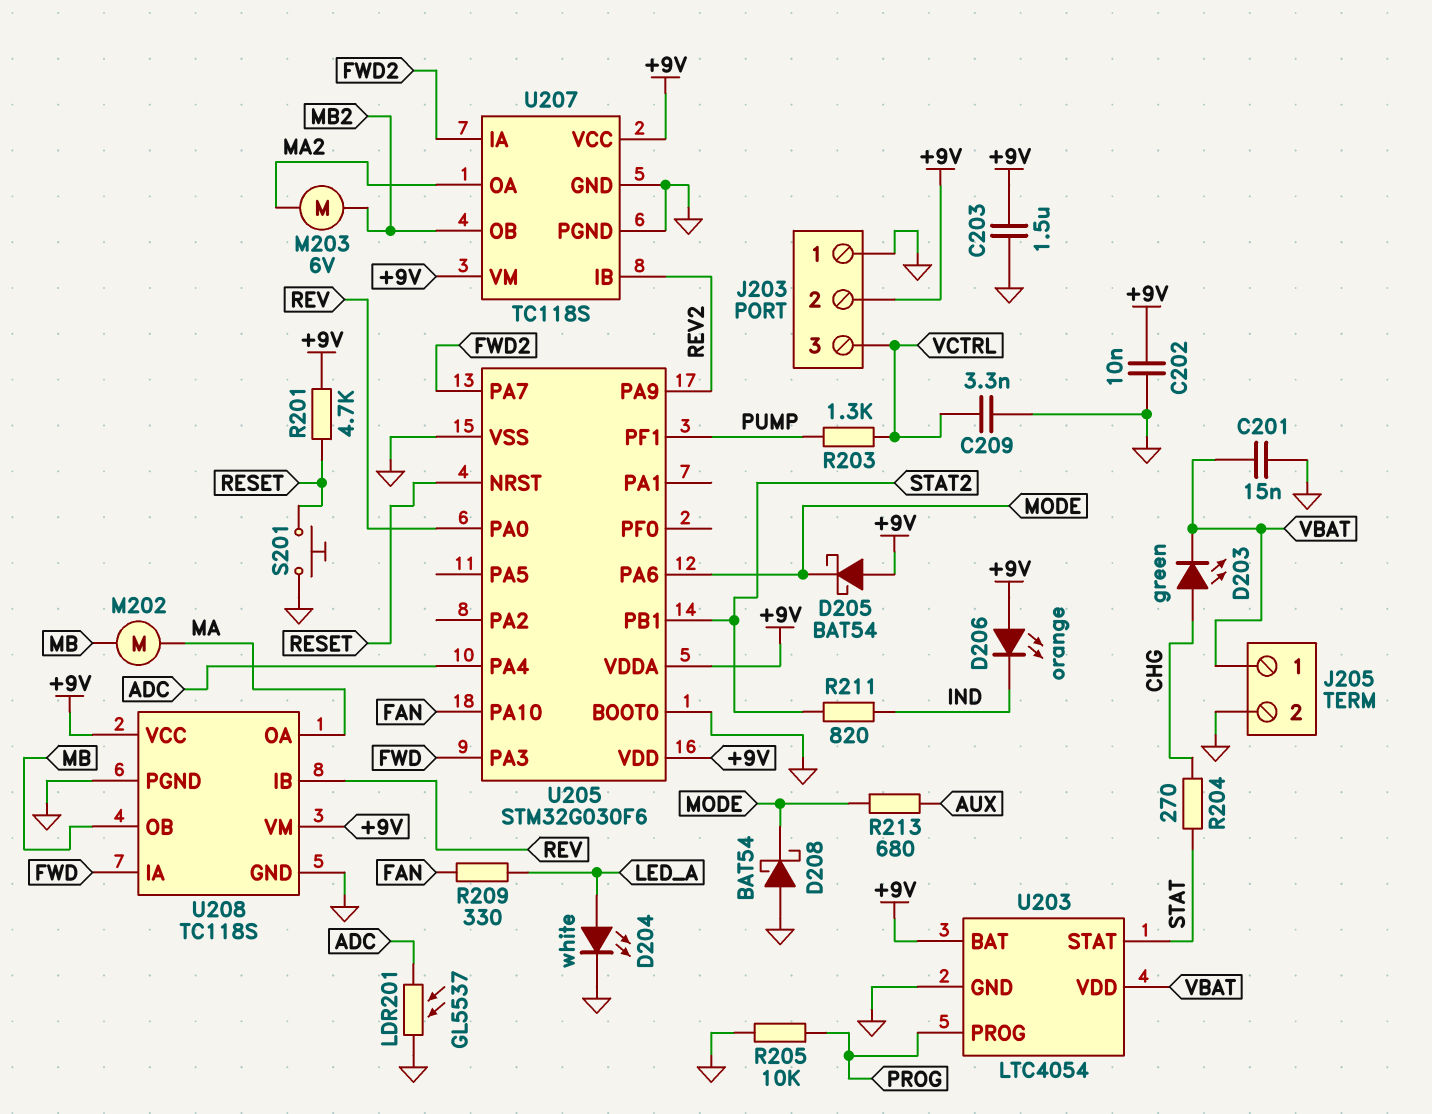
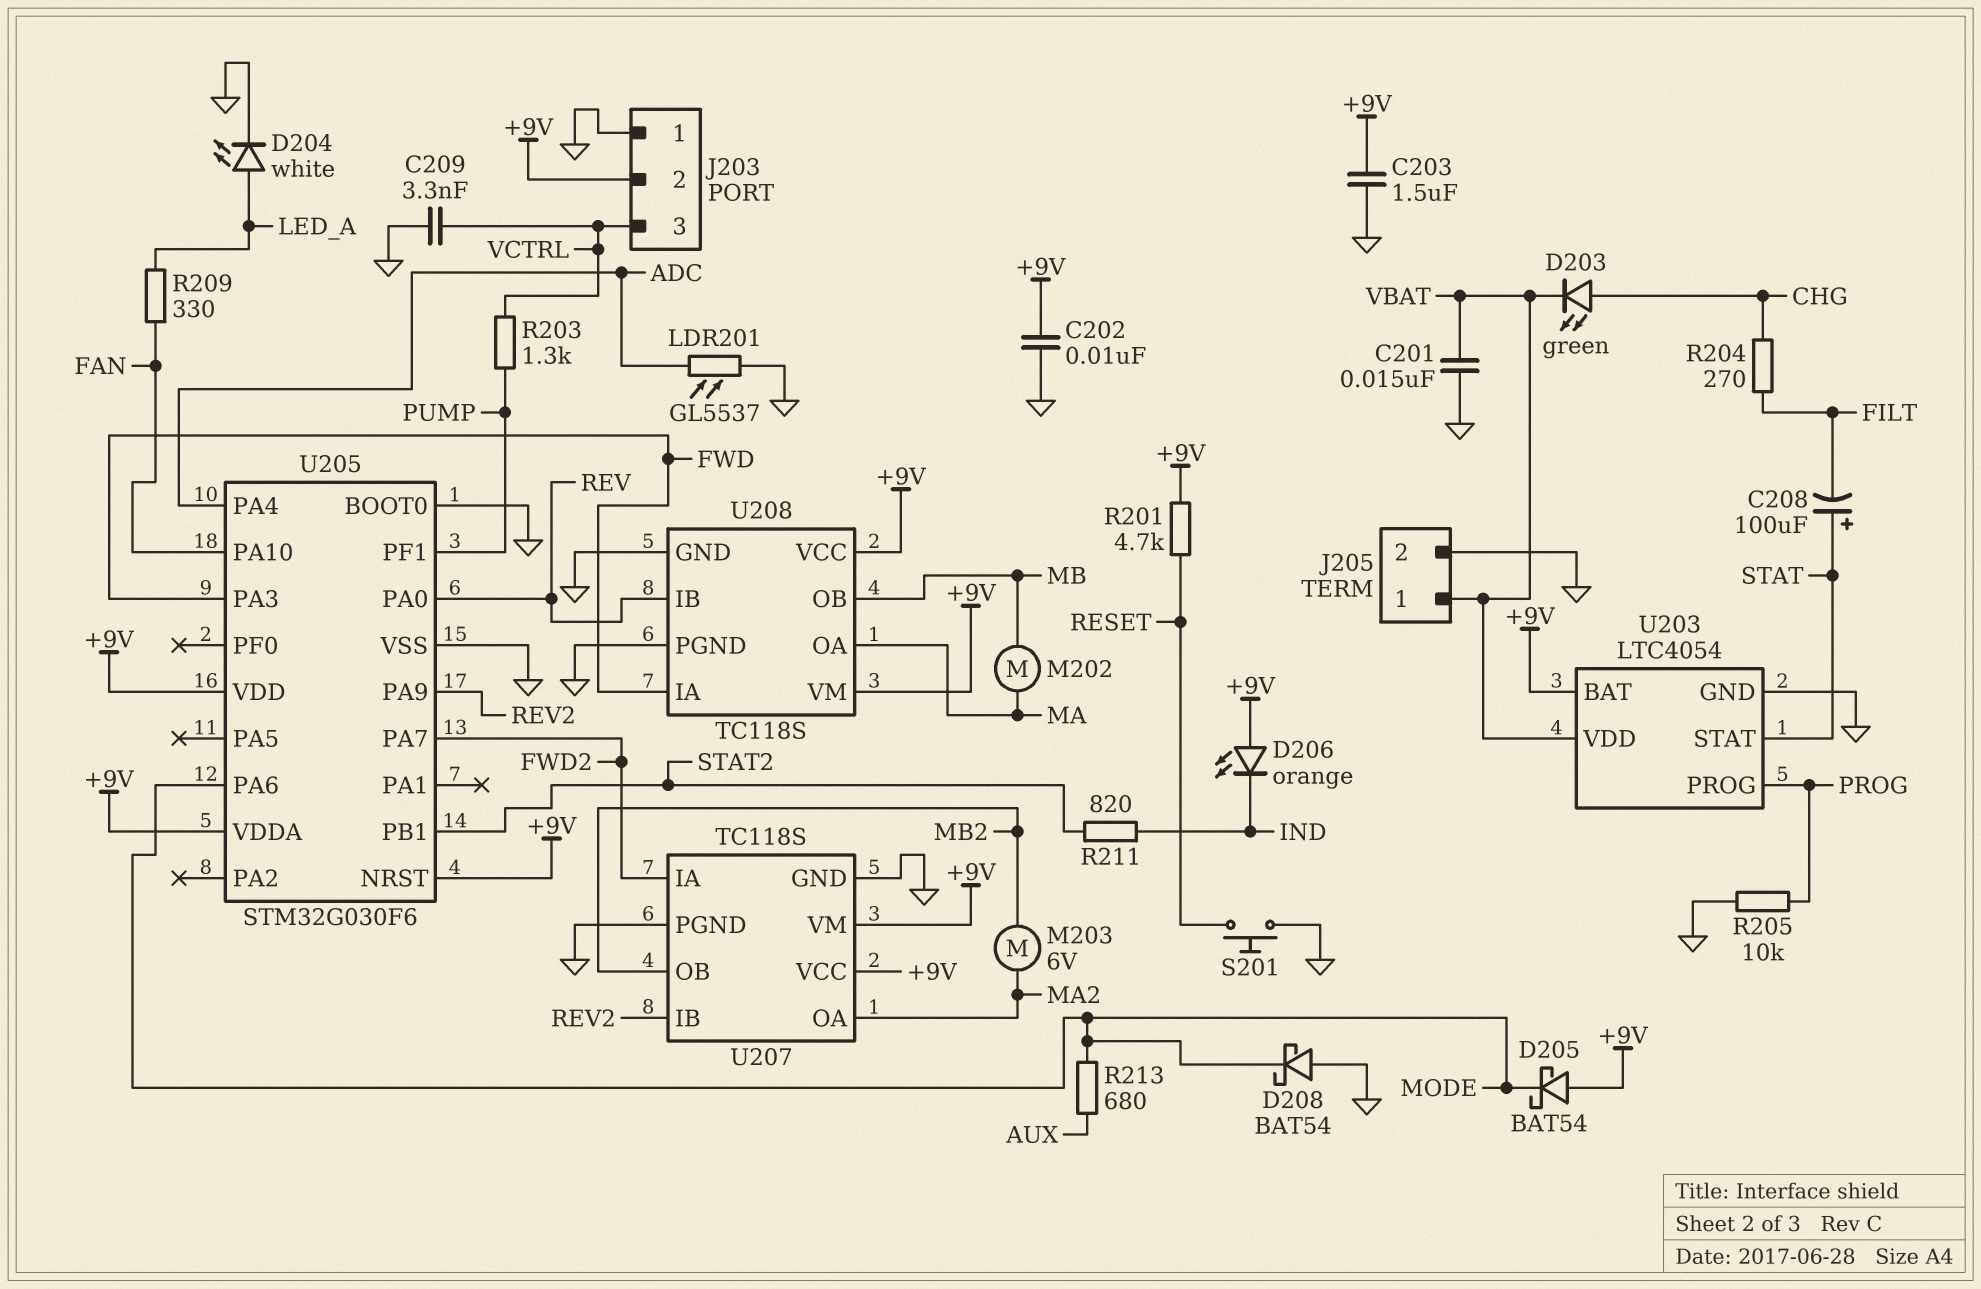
C208: none -> 100uF (plus STAT, minus FILT)
R204: 270 (CHG, STAT) -> 270 (CHG, FILT)
U205 pin NRST: RESET -> +9V

